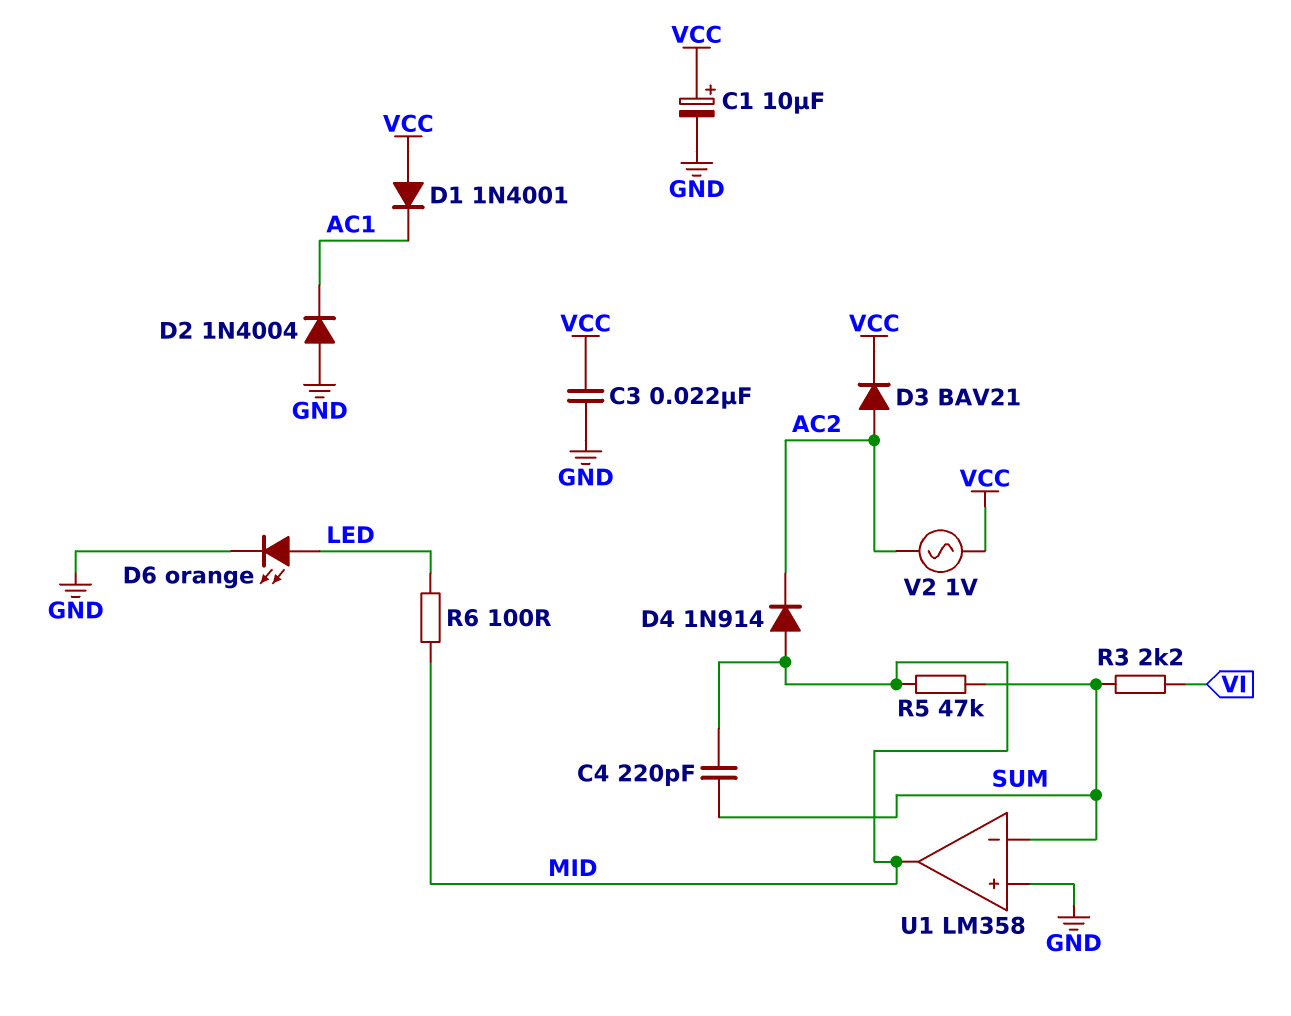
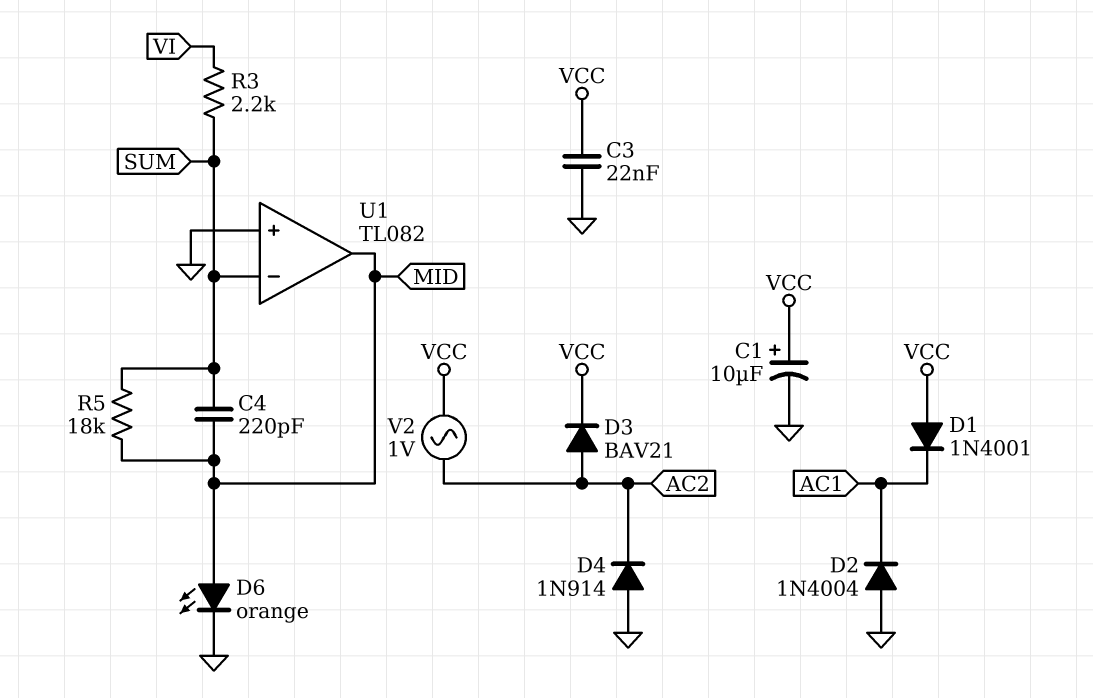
D4: diode 1N914 (A MID, K AC2) -> diode 1N914 (A GND, K AC2)
D6: LED orange (A LED, K GND) -> LED orange (A MID, K GND)
R5: 47k (MID, SUM) -> 18k (MID, SUM)
R6: 100 (LED, MID) -> none
U1: LM358 -> TL082

